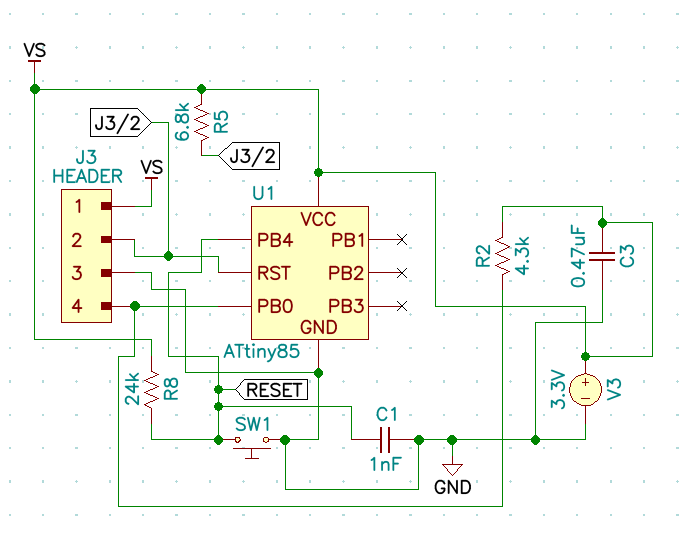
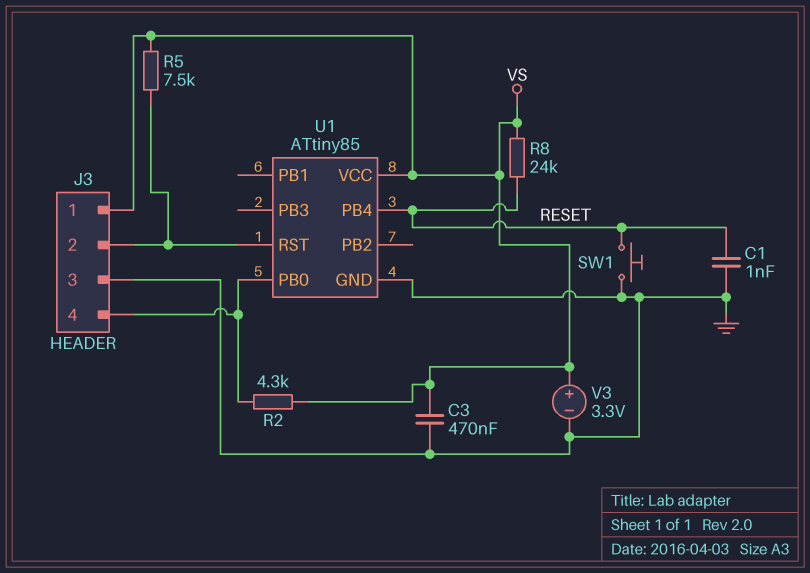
R5: 6.8k (J3/2, VS) -> 7.5k (J3/2, VS)

